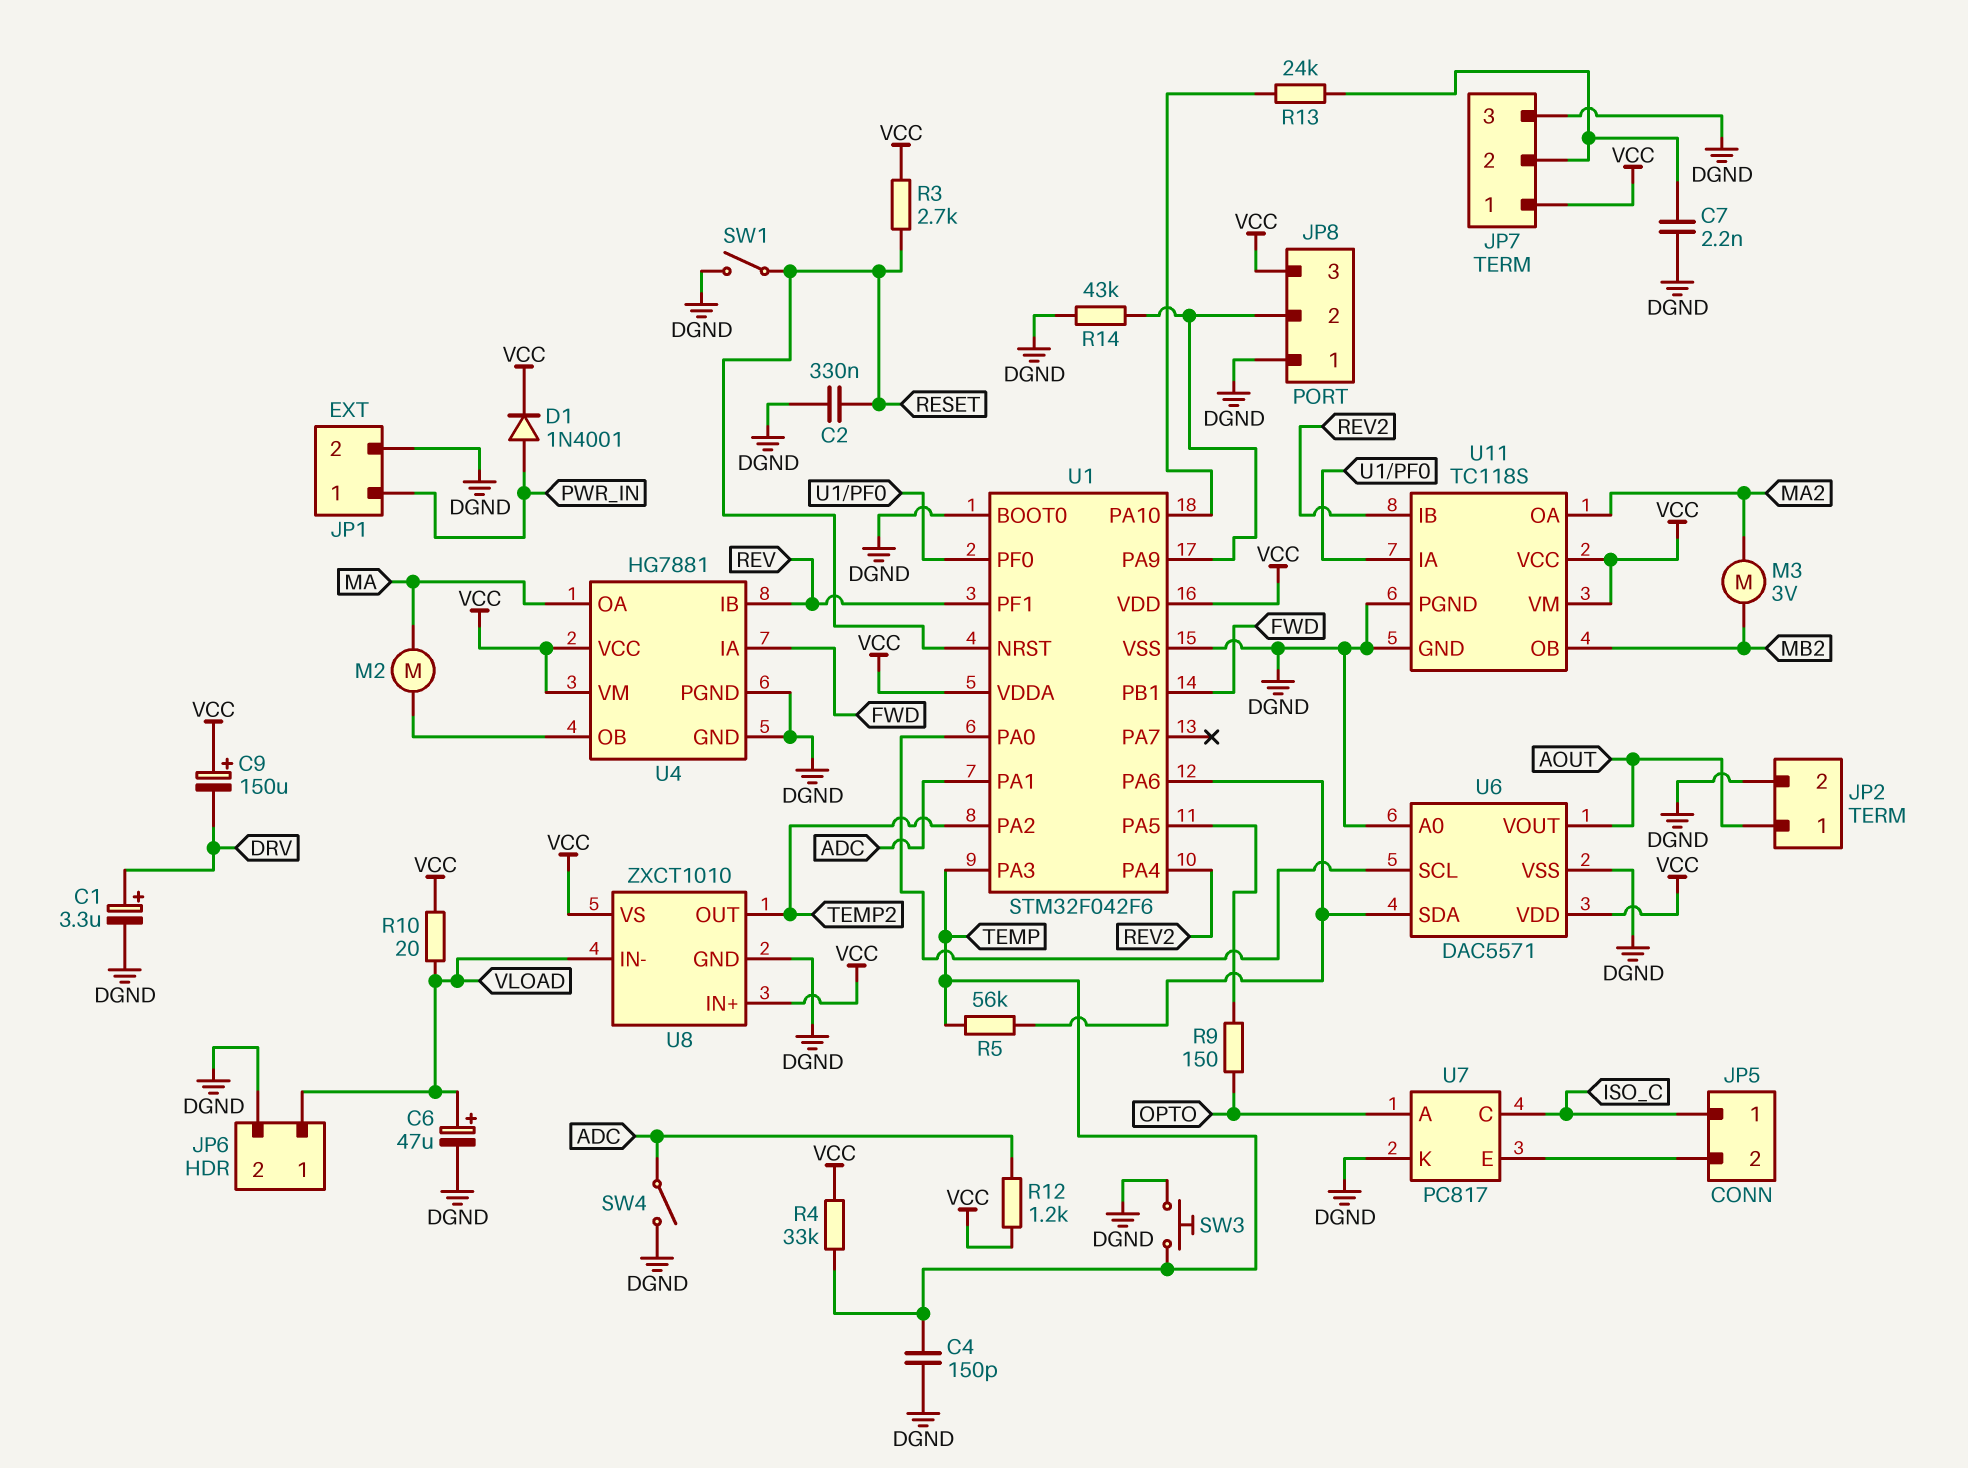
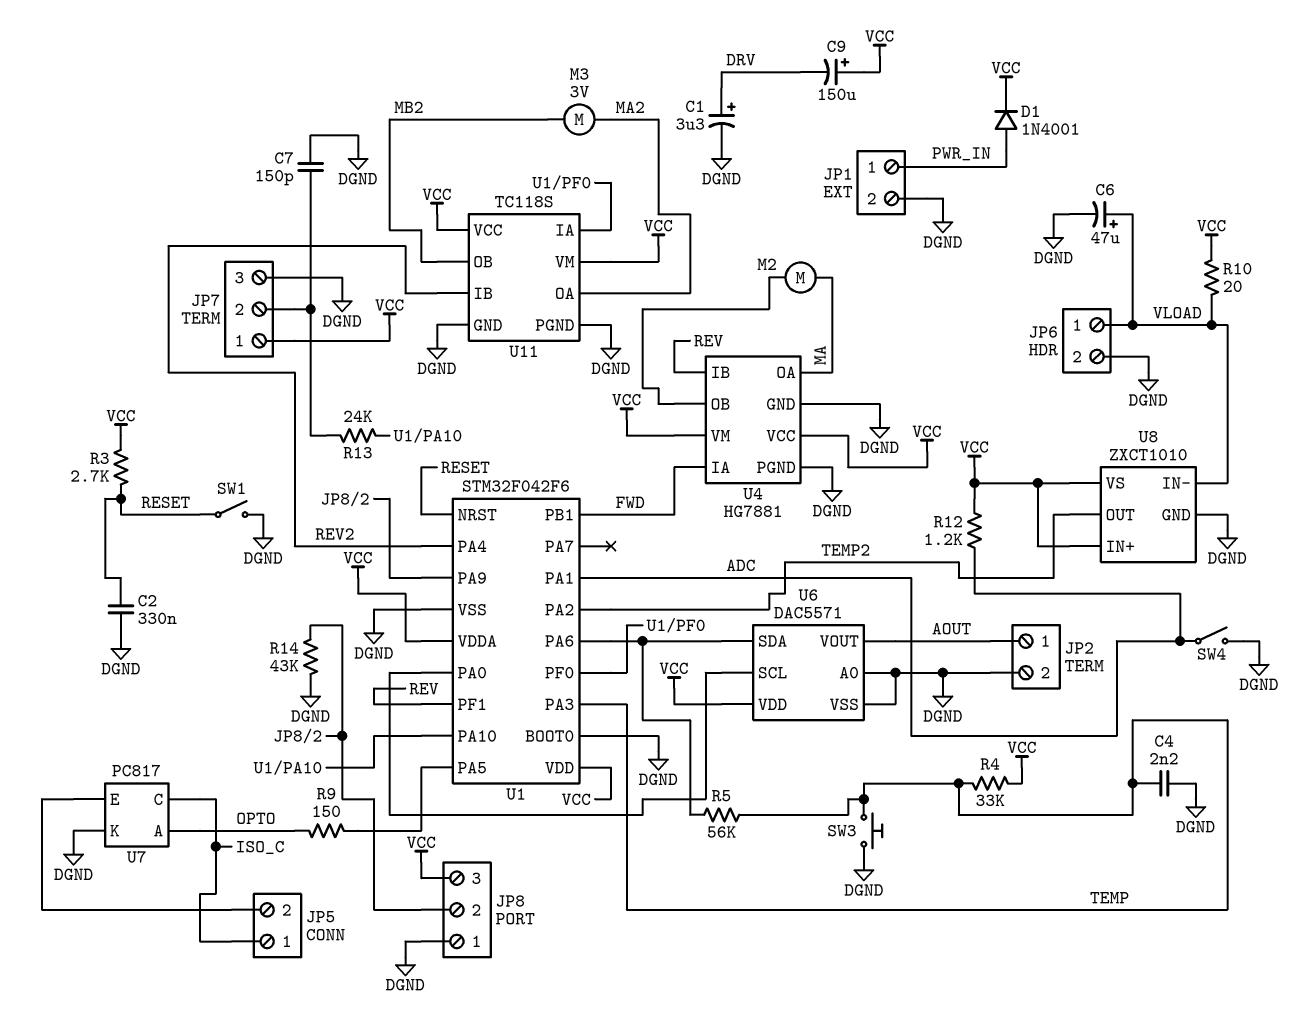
C4: 150pF (DGND, TEMP) -> 2.2nF (DGND, TEMP)
C7: 2.2nF (DGND, JP7/2) -> 150pF (DGND, JP7/2)

